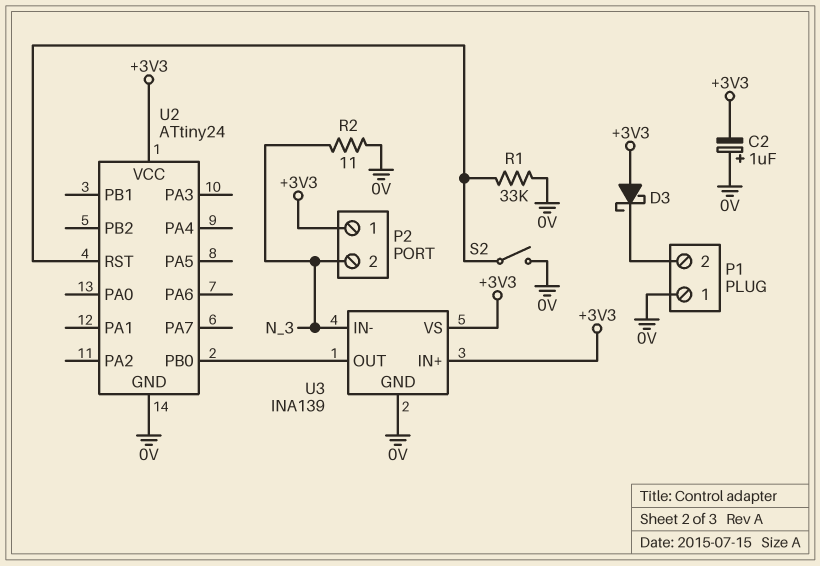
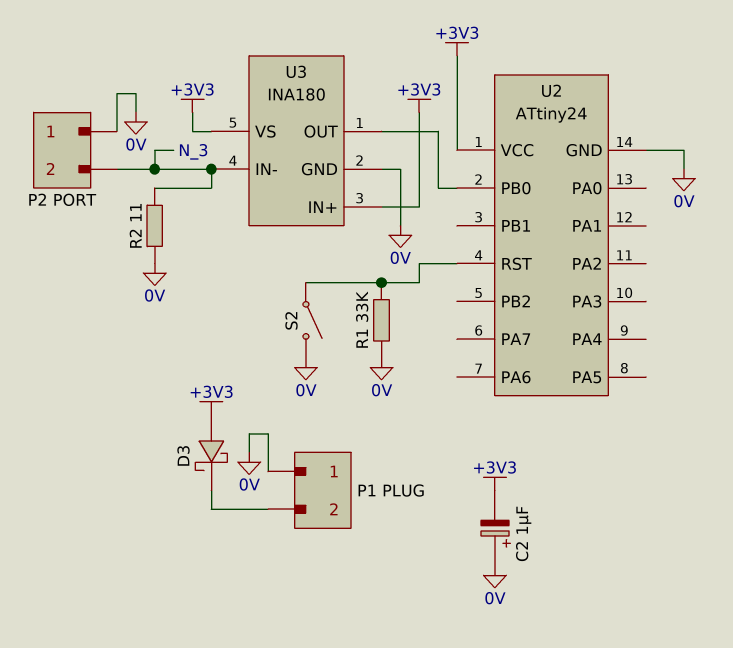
P2 pin 1: +3V3 -> 0V
U3: INA139 -> INA180

